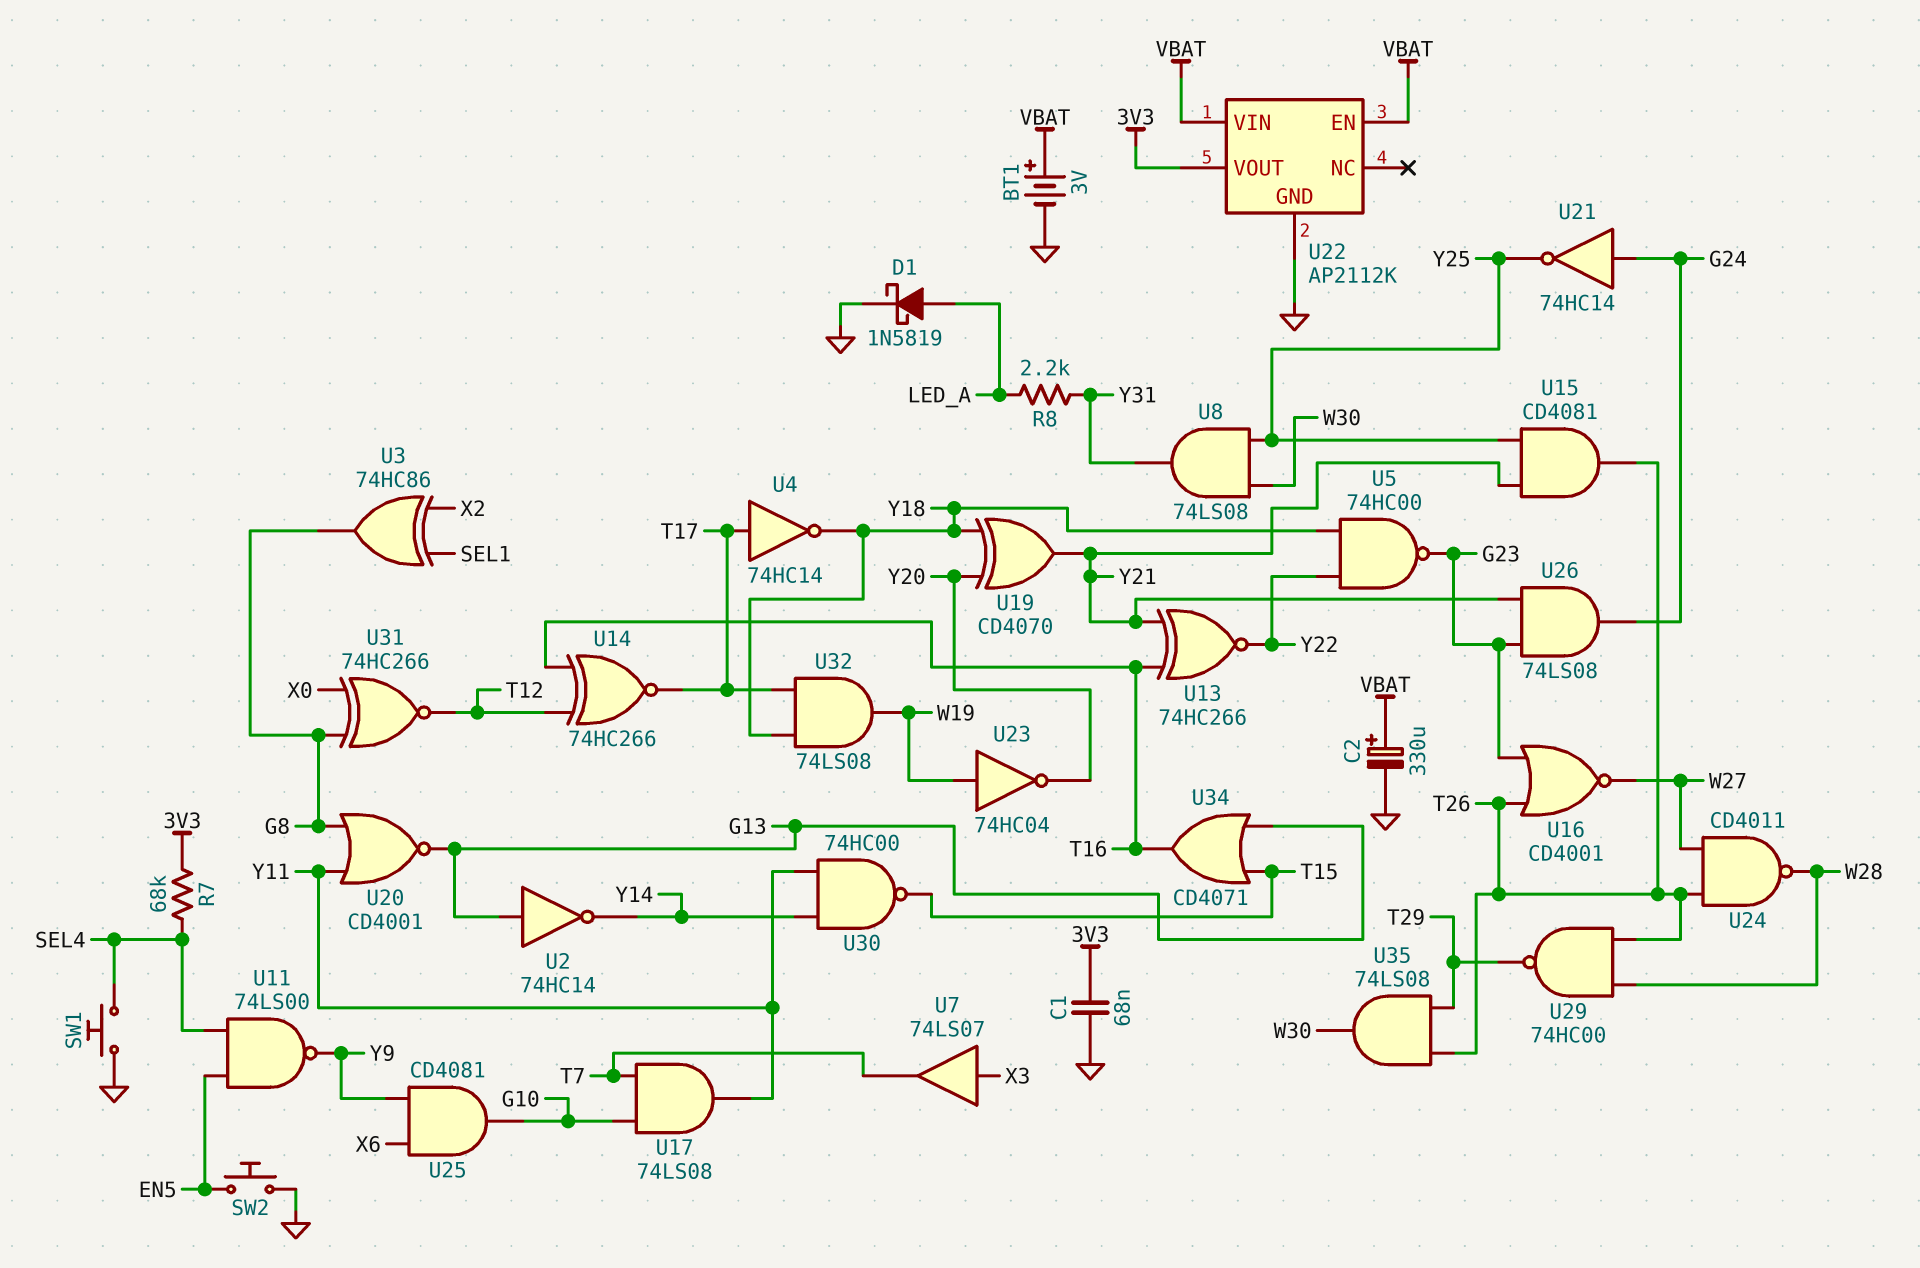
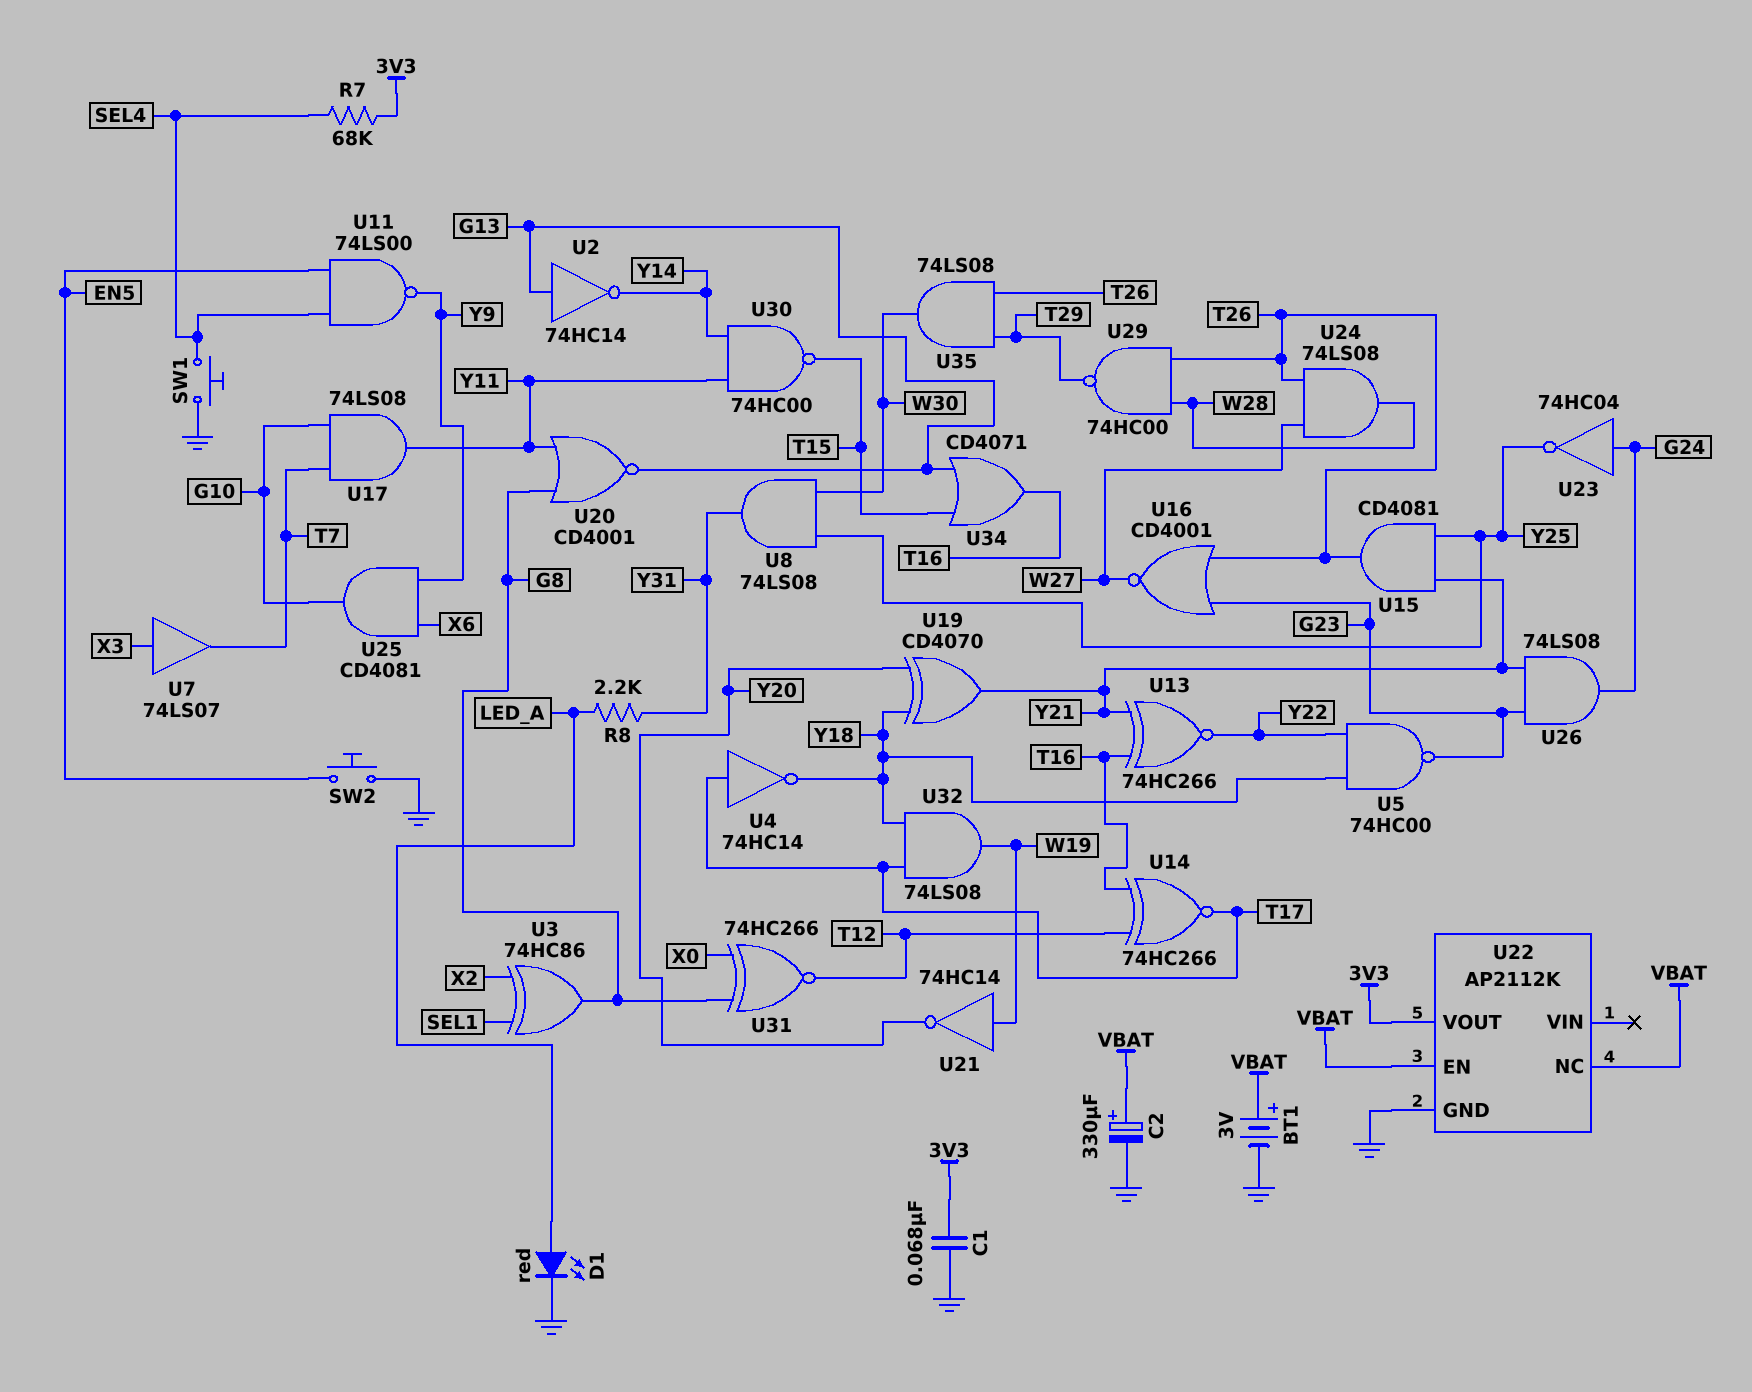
D1: schottky 1N5819 (A LED_A, K GND) -> LED red (A LED_A, K GND)
U21: NOT 74HC14 (in G24, out Y25) -> NOT 74HC14 (in W19, out Y20)
U22 pin NC: none -> VBAT
U22 pin VIN: VBAT -> none
U23: NOT 74HC04 (in W19, out Y20) -> NOT 74HC04 (in G24, out Y25)
U24: NAND CD4011 (in T26, in W27, out W28) -> AND 74LS08 (in T26, in W27, out W28)

